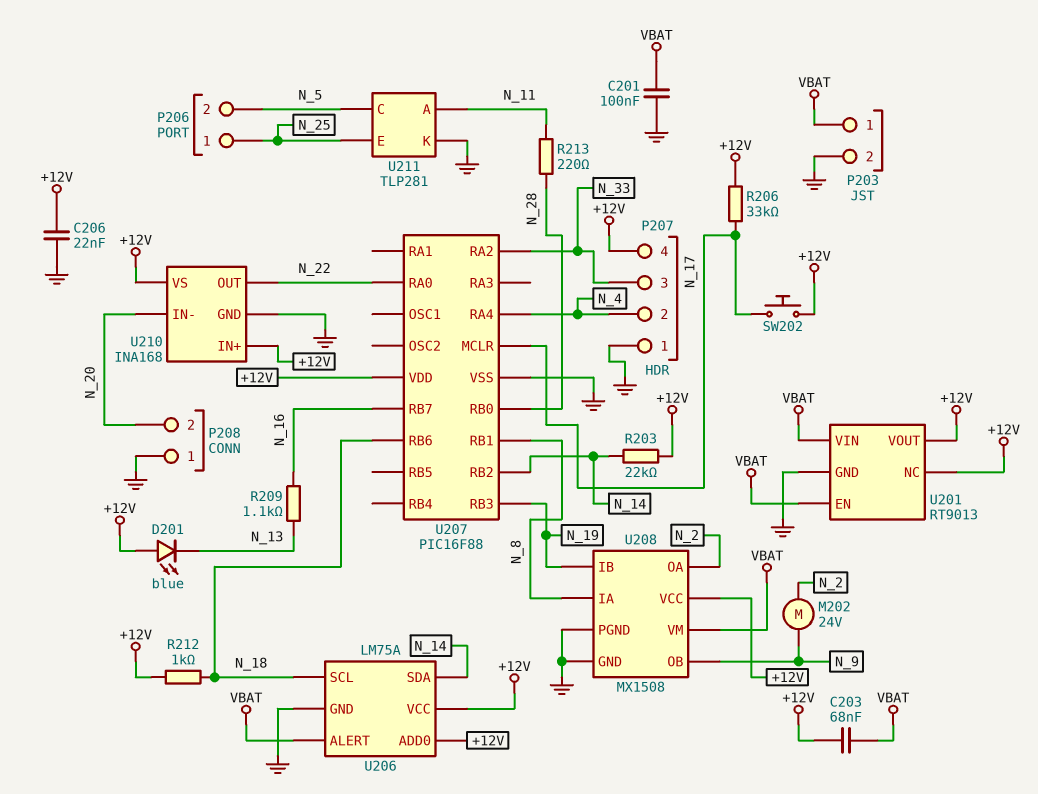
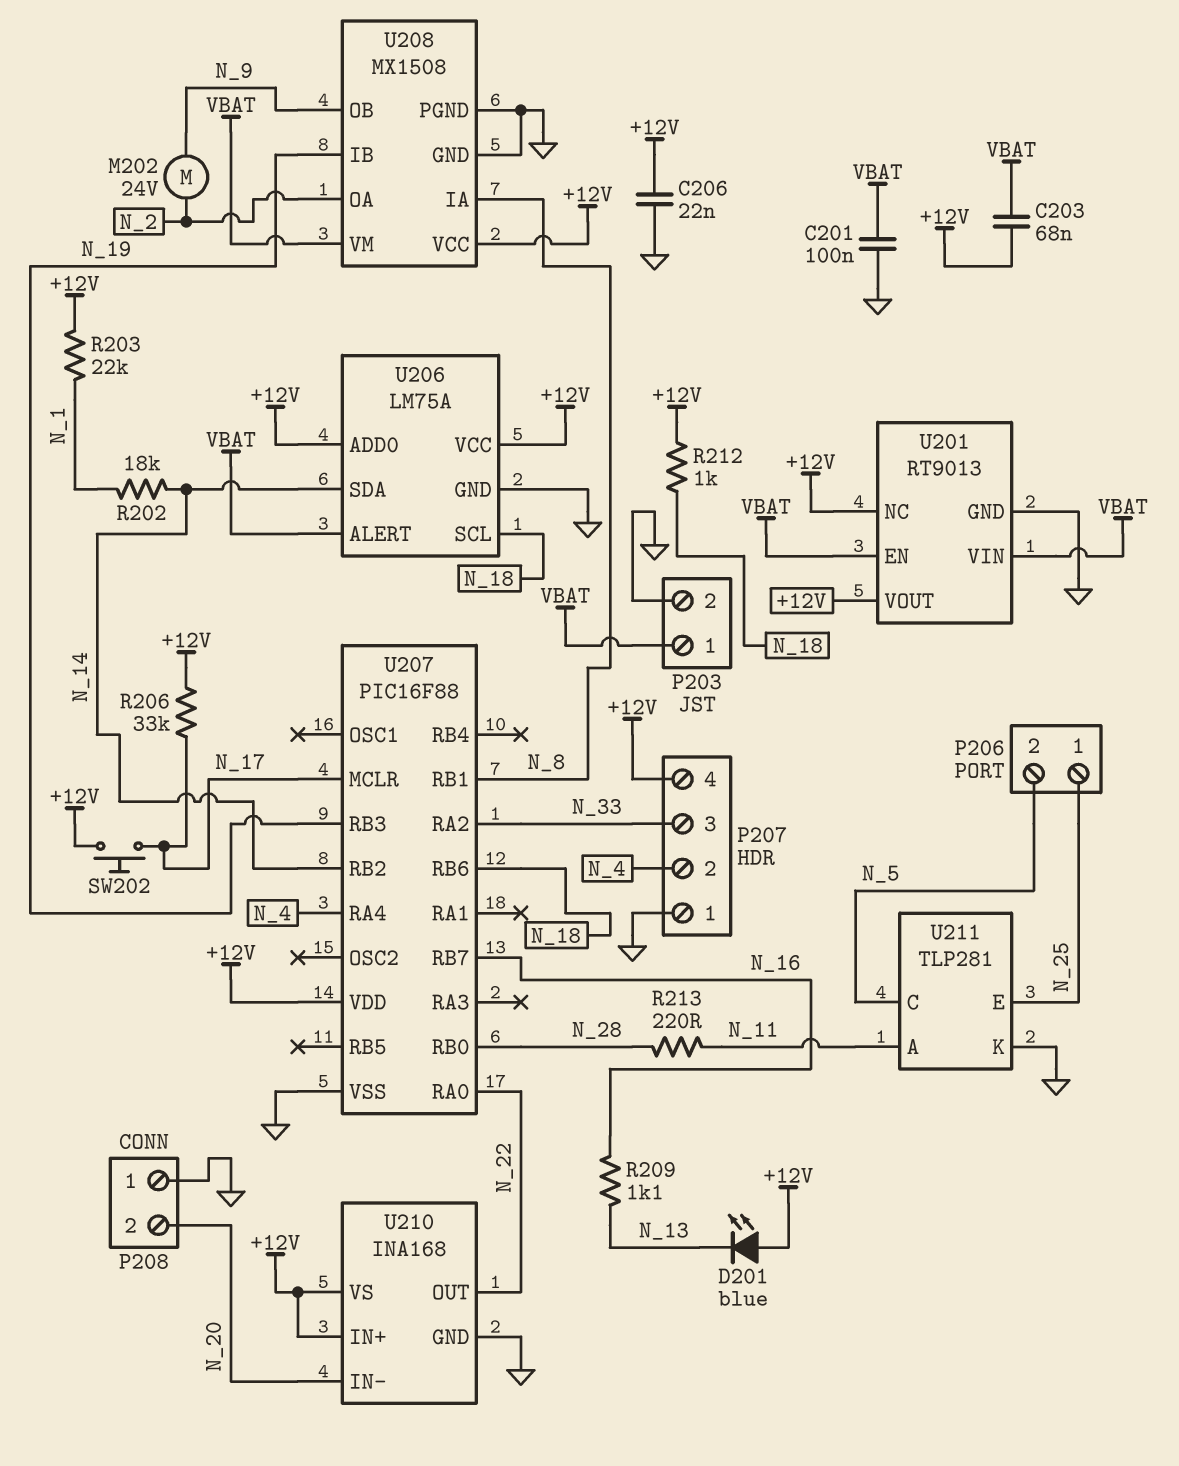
R202: none -> 18k (N_1, N_14)
R203: 22k (+12V, N_14) -> 22k (+12V, N_1)

